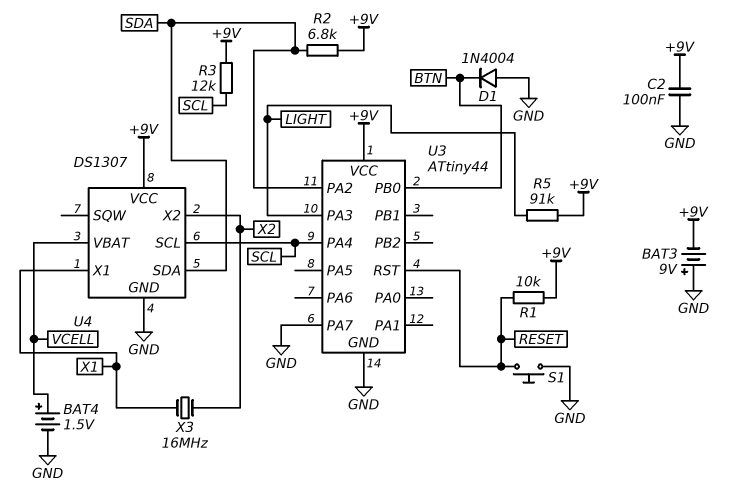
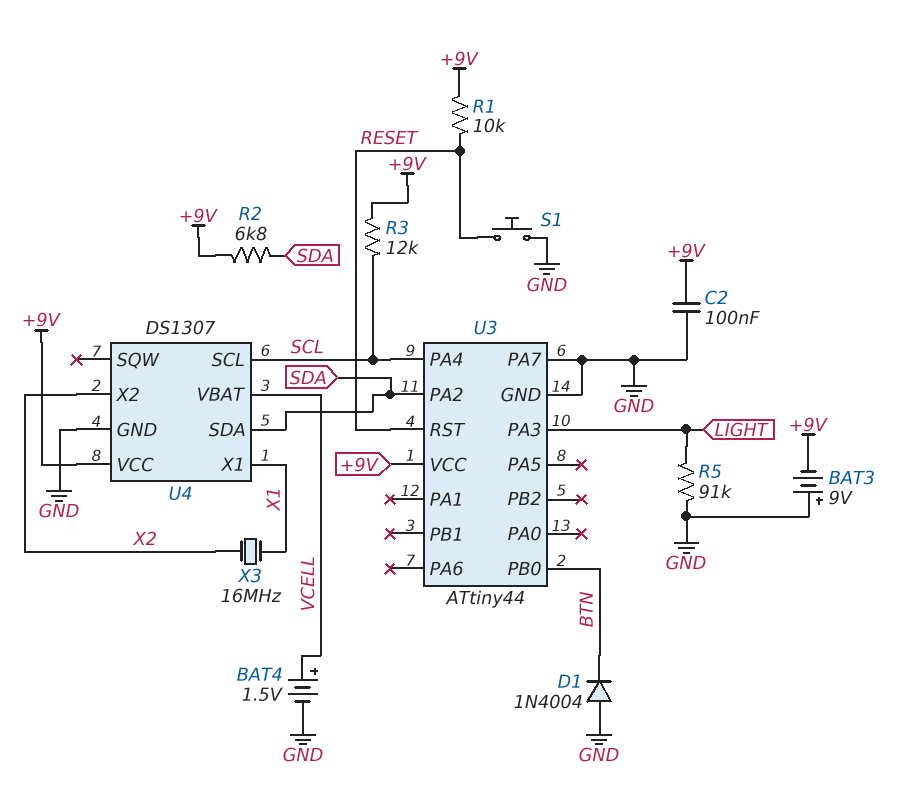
R5: 91k (+9V, LIGHT) -> 91k (GND, LIGHT)

